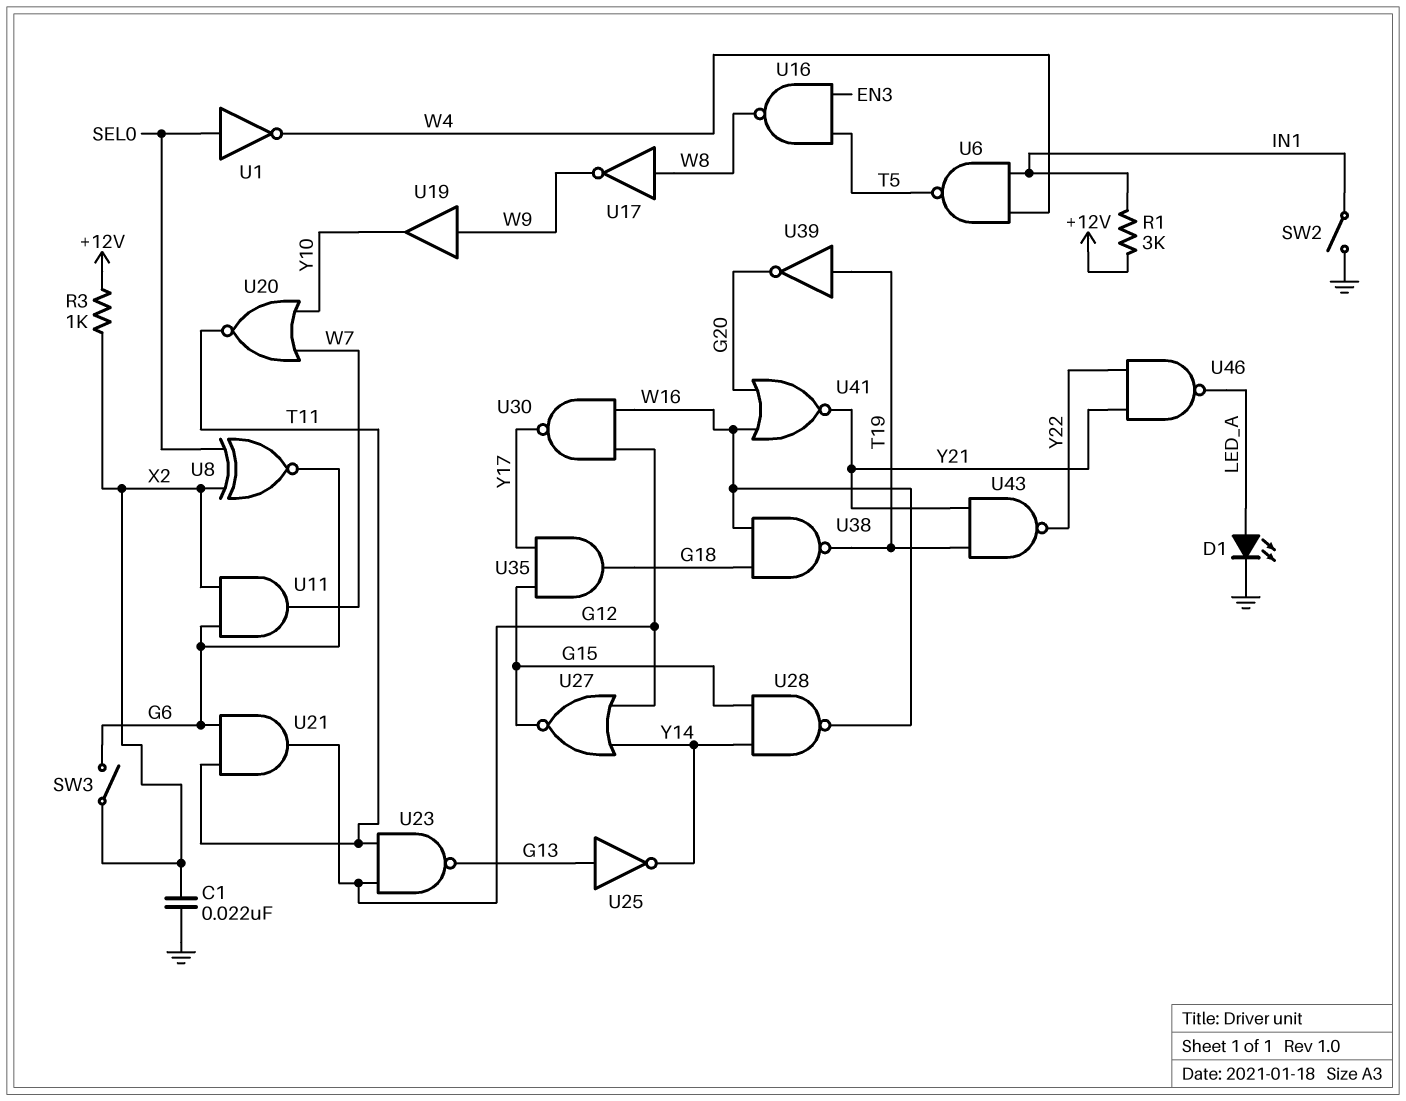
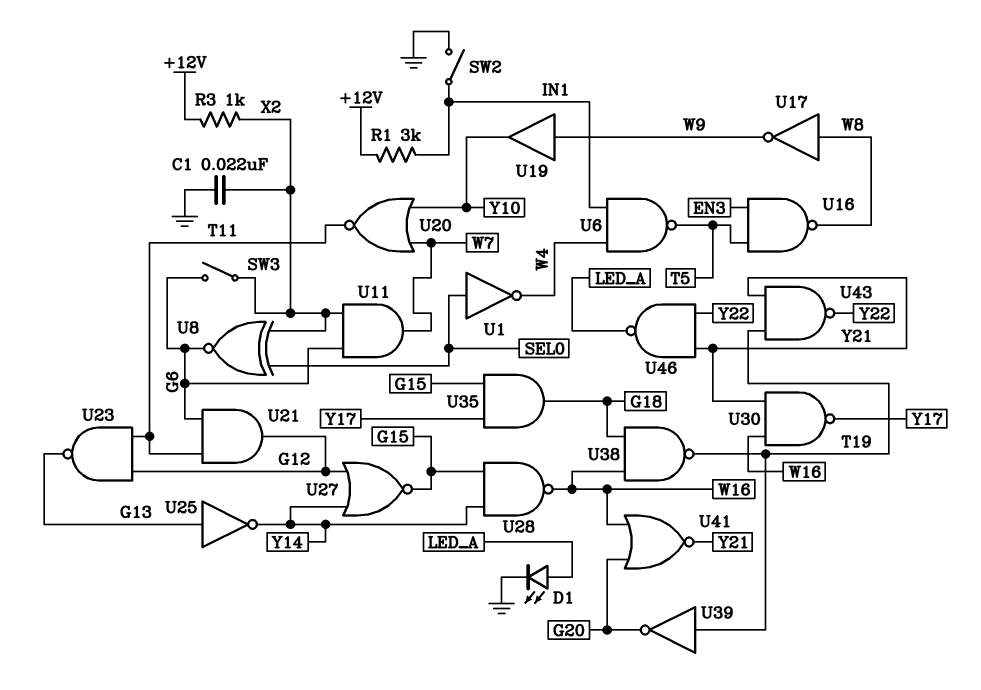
U30: NAND (in G12, in W16, out Y17) -> NAND (in W16, in Y21, out Y17)

